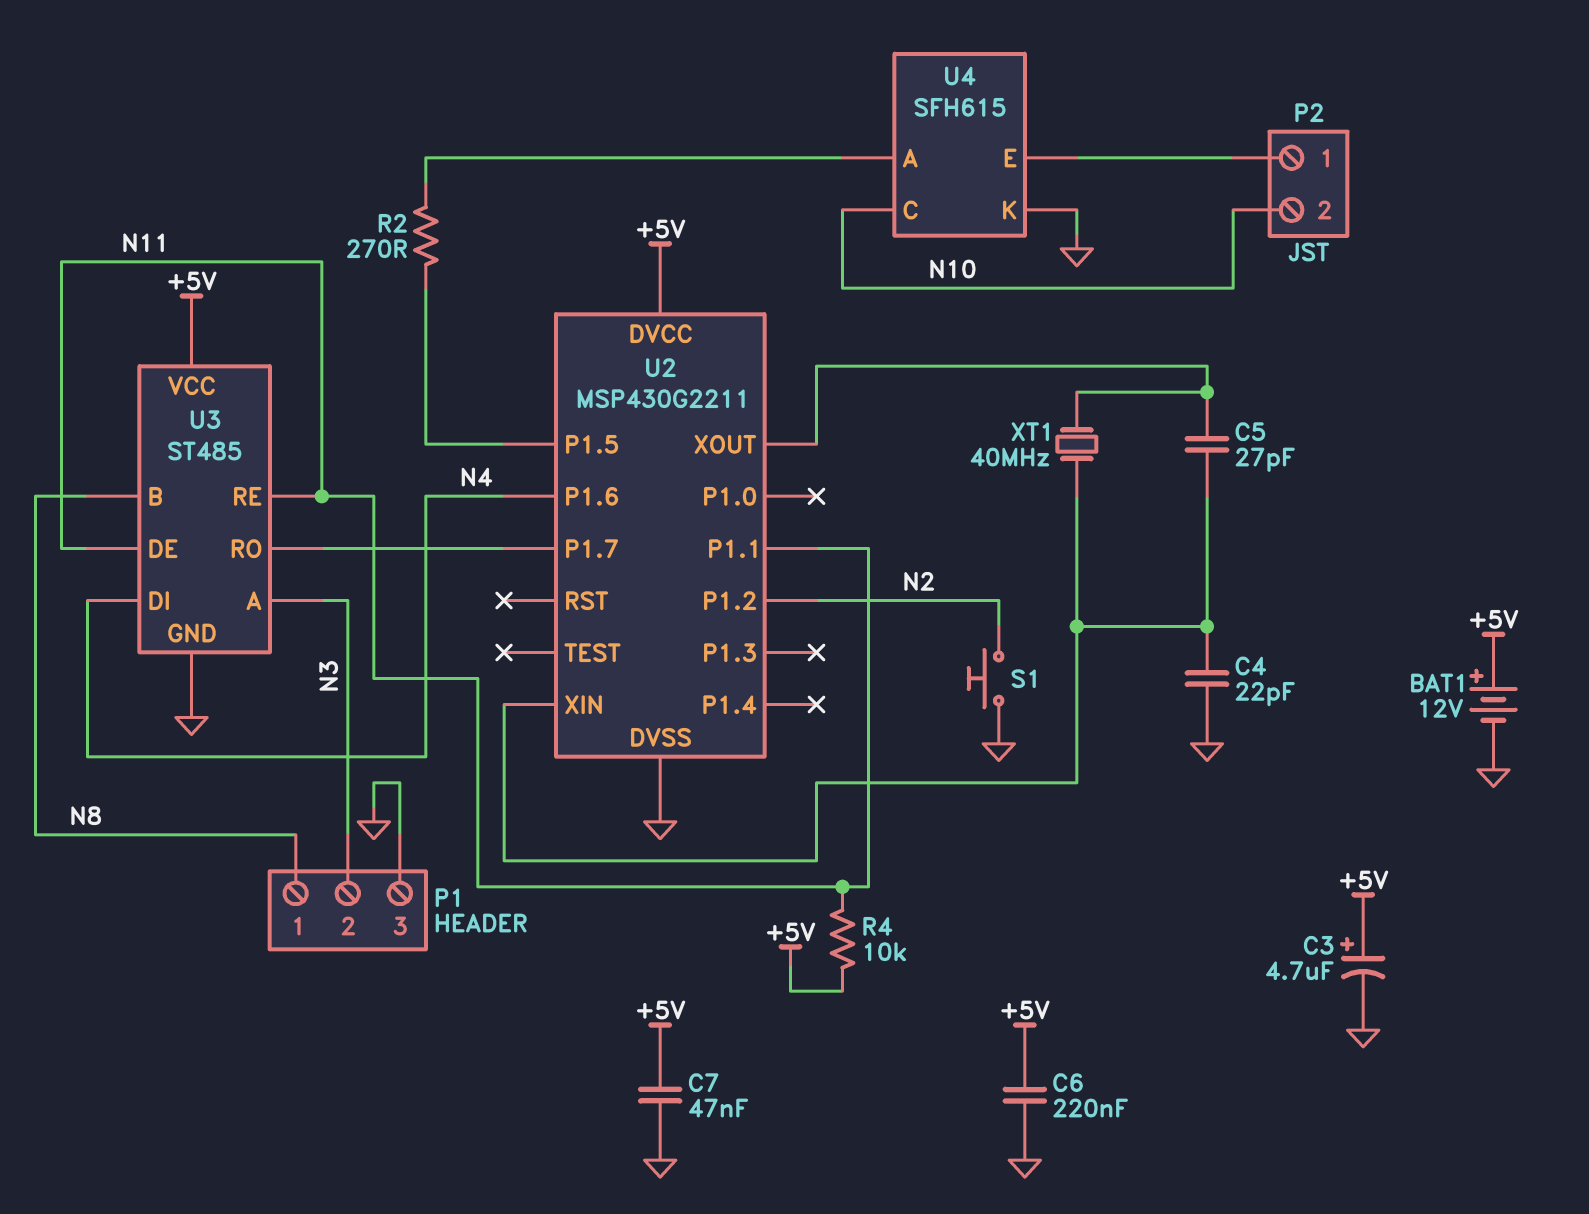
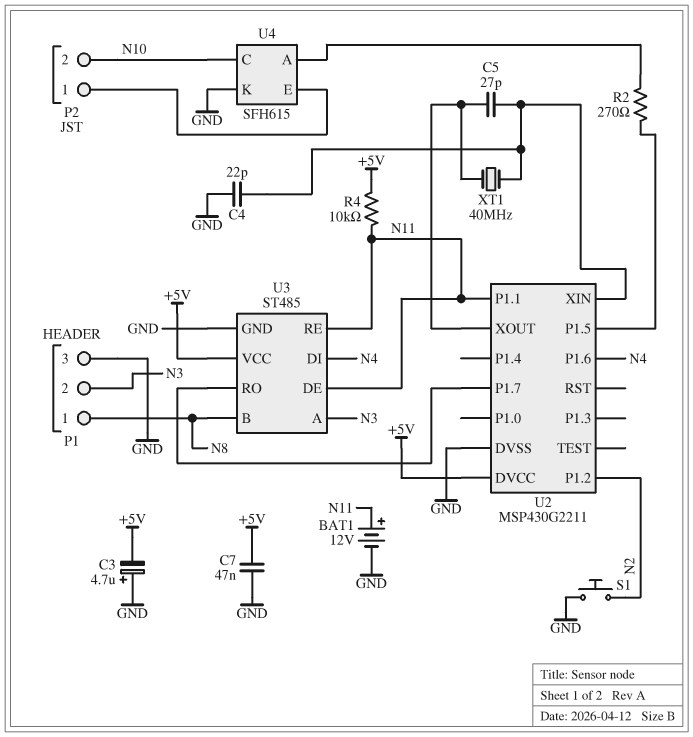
BAT1: 12V (plus +5V, minus GND) -> 12V (plus N11, minus GND)
C3: 4.7uF (plus +5V, minus GND) -> 4.7uF (plus GND, minus +5V)
C6: 220nF (+5V, GND) -> none

